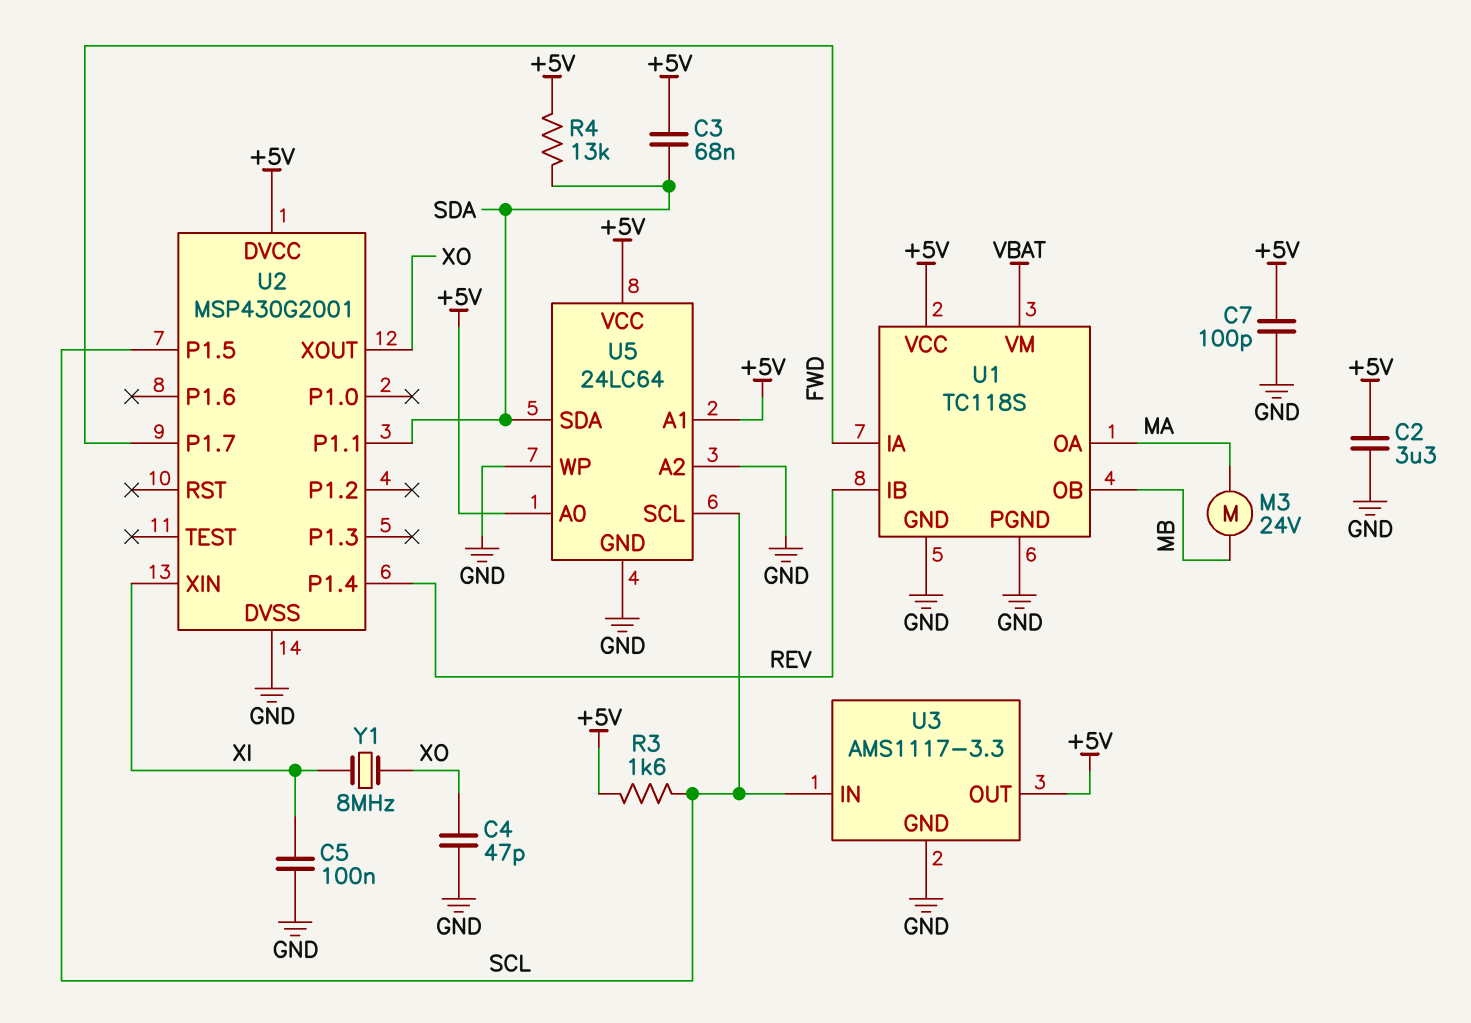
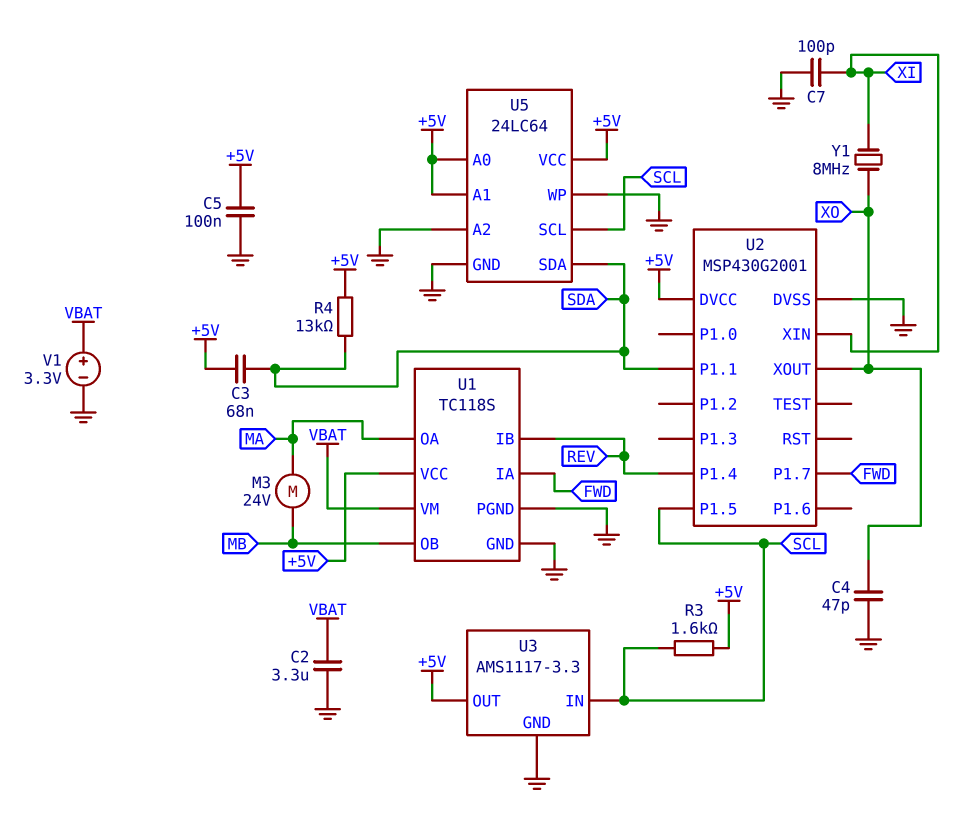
C2: 3.3uF (+5V, GND) -> 3.3uF (GND, VBAT)
C5: 100nF (GND, XI) -> 100nF (+5V, GND)
C7: 100pF (+5V, GND) -> 100pF (GND, XI)
V1: none -> 3.3V (plus VBAT, minus GND)

